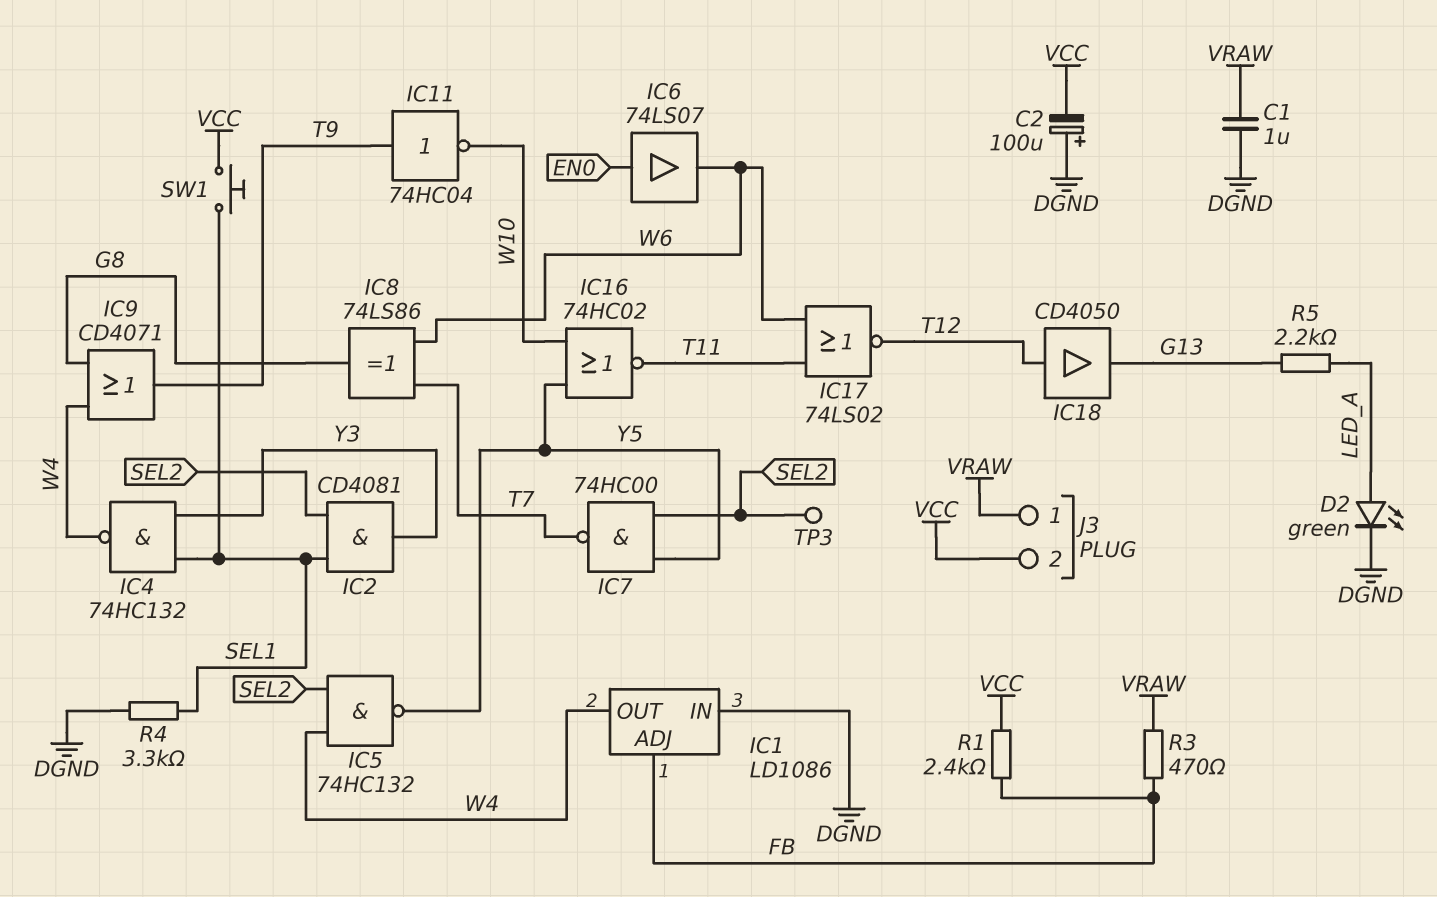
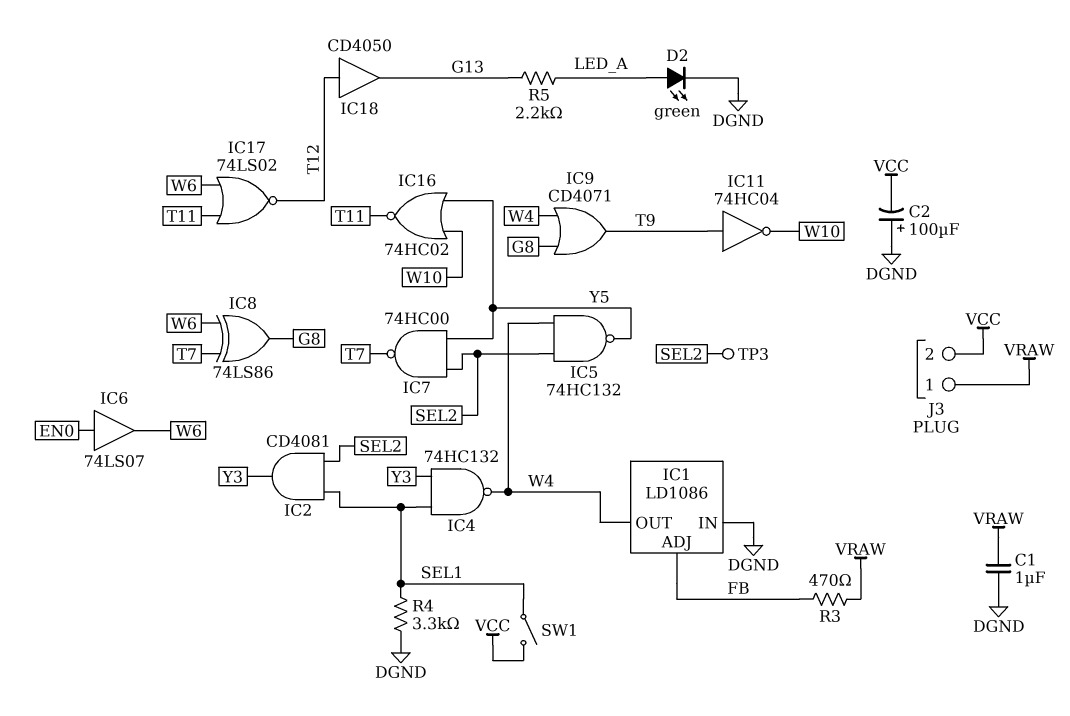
R1: 2.4k (FB, VCC) -> none
SW1: button (SEL1, VCC) -> switch (SEL1, VCC)

